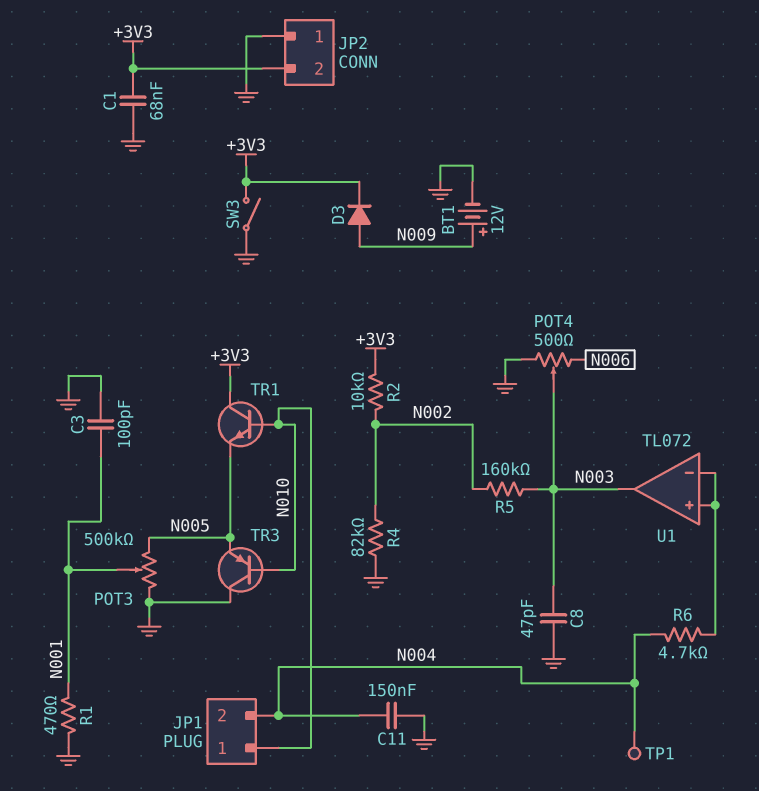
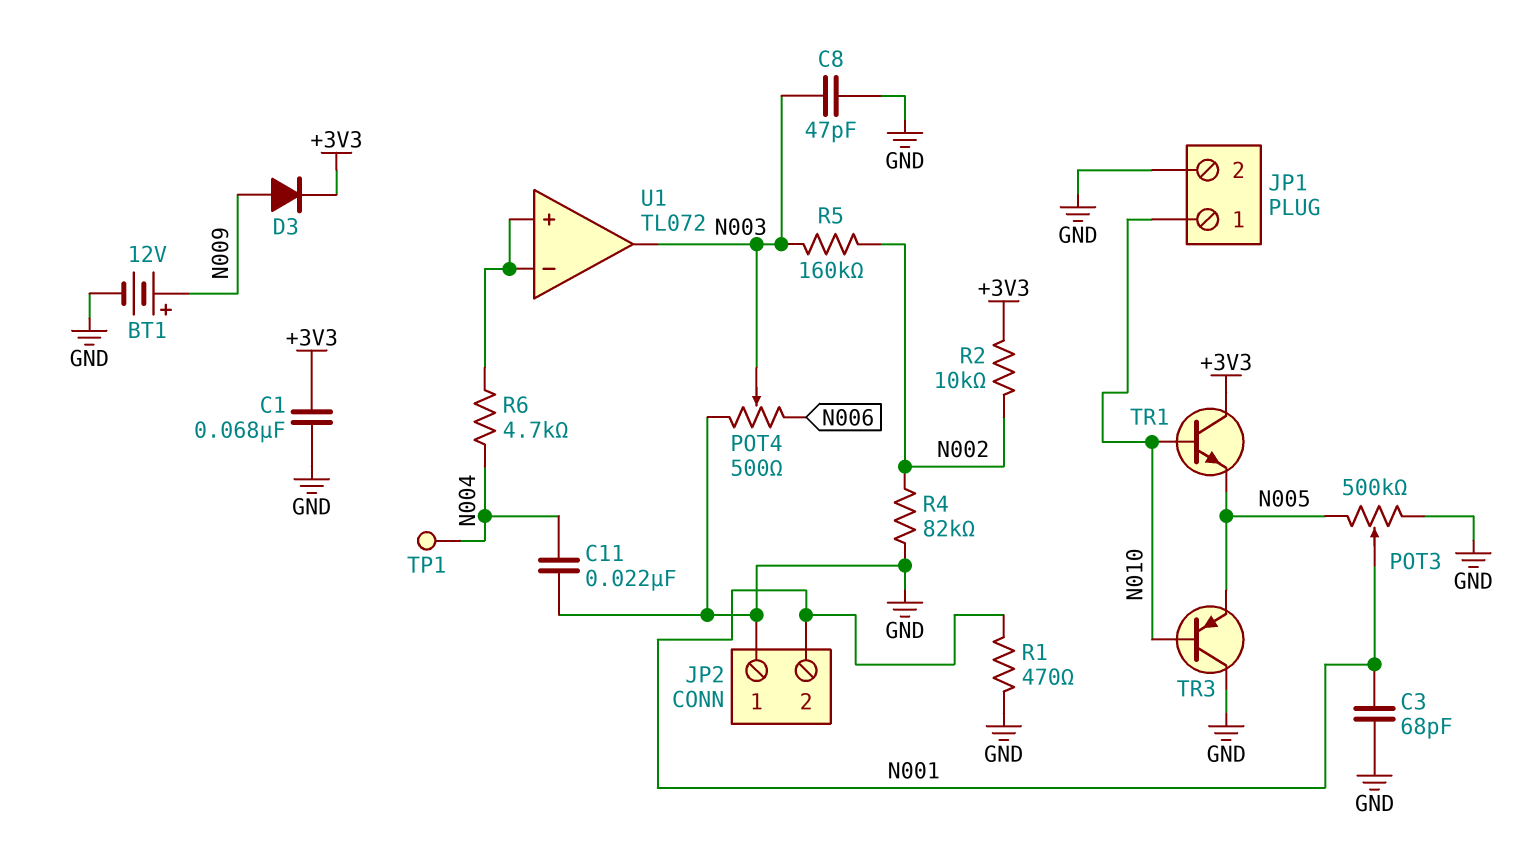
C3: 100pF (GND, N001) -> 68pF (GND, N001)
C11: 150nF (GND, N004) -> 22nF (GND, N004)
JP1 pin 2: N004 -> GND
JP2 pin 2: +3V3 -> N001
SW3: switch (+3V3, GND) -> none

